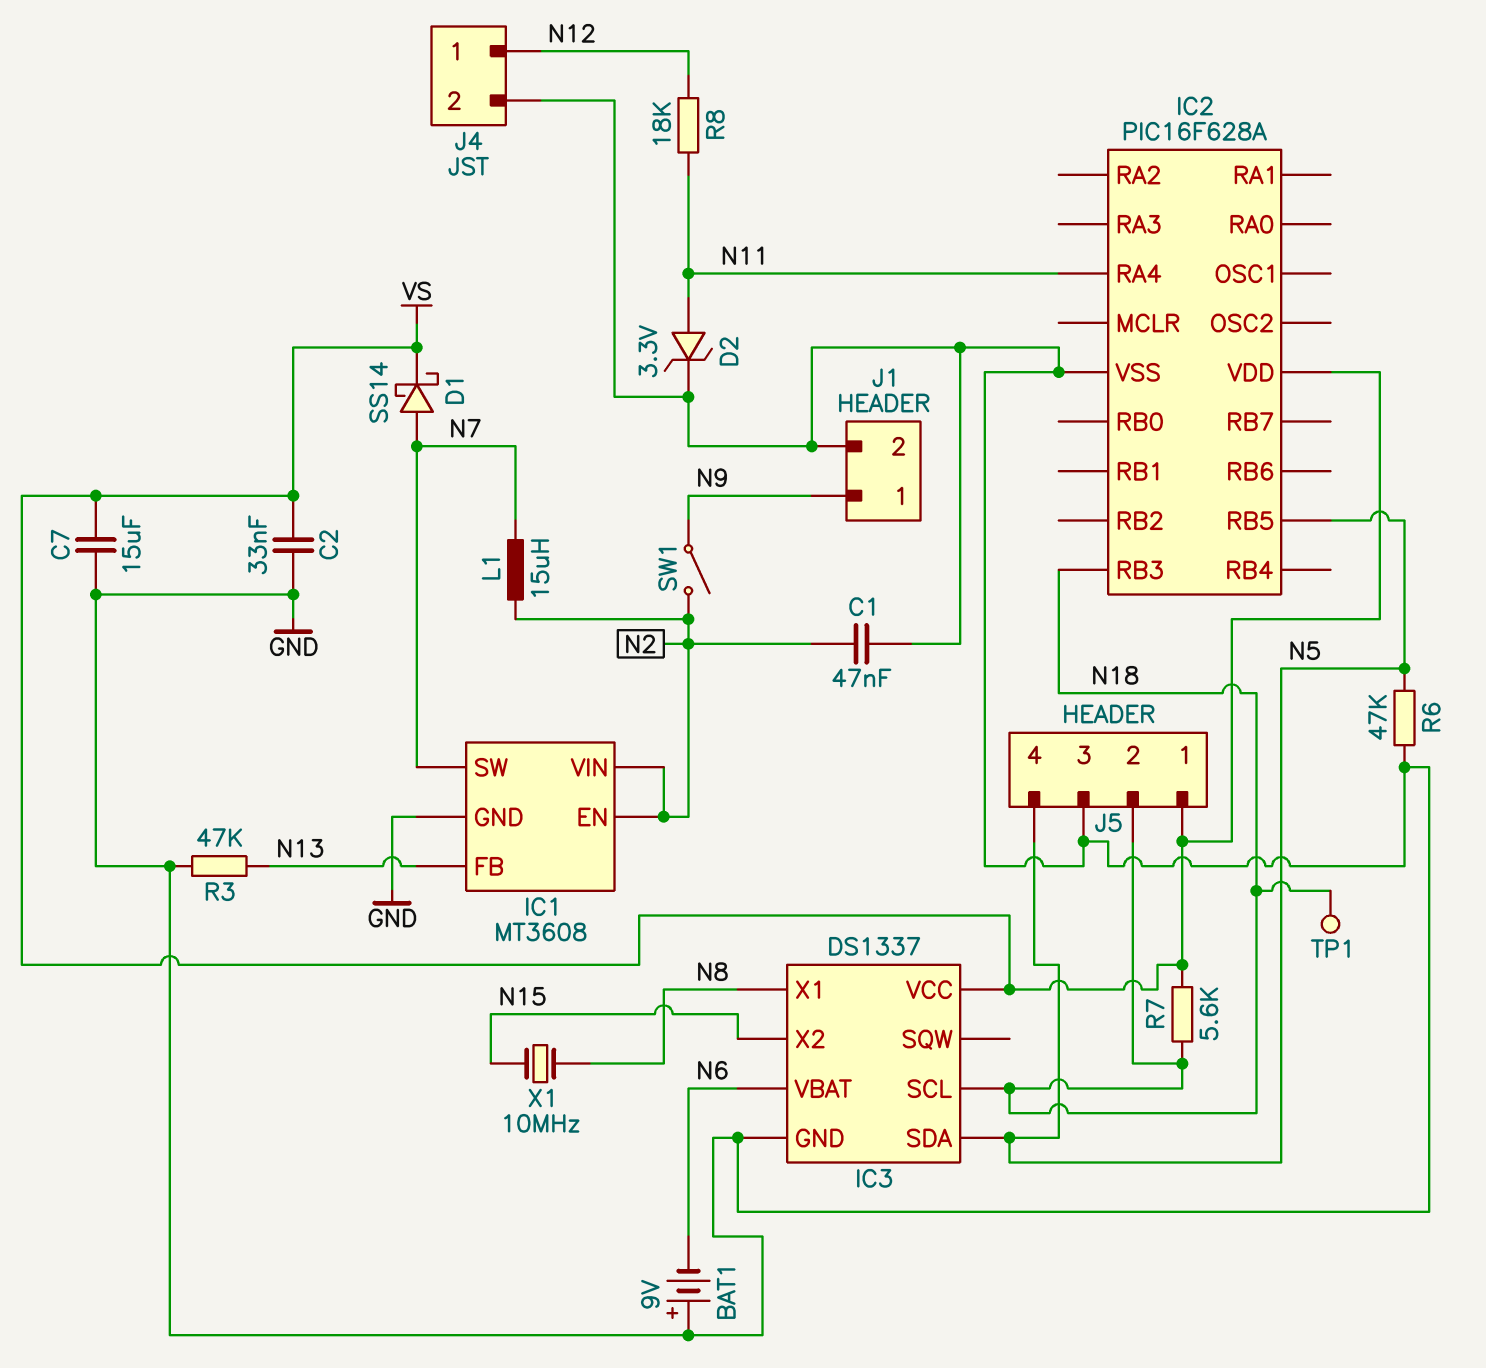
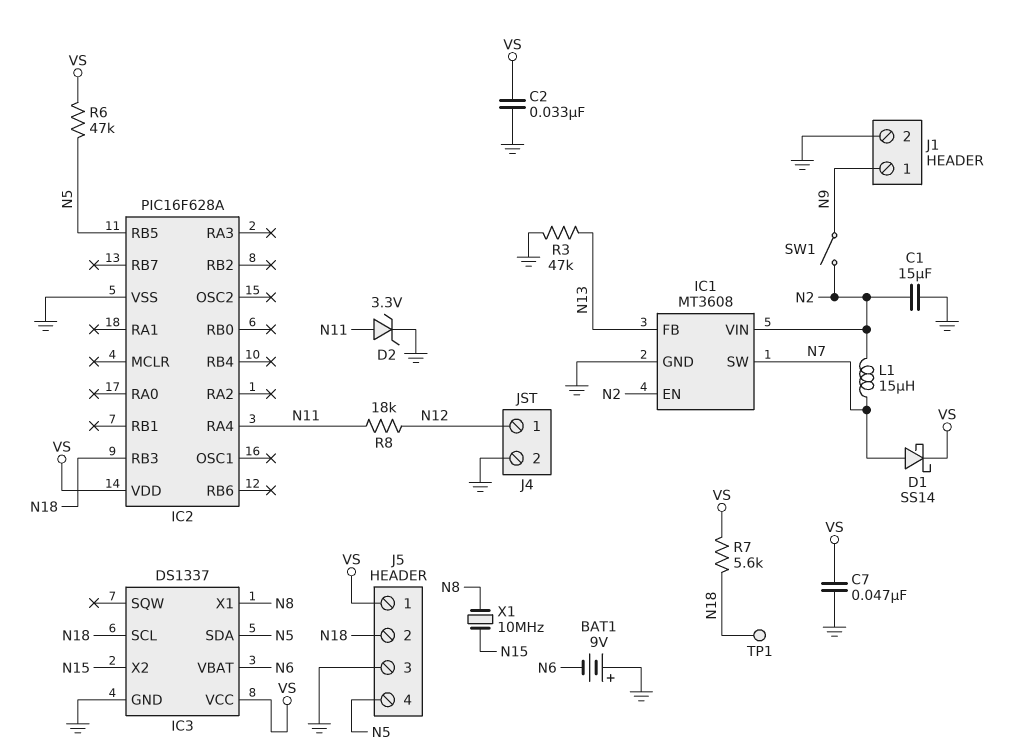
C1: 47nF (GND, N2) -> 15uF (GND, N2)
C7: 15uF (GND, VS) -> 47nF (GND, VS)
R6: 47k (GND, N5) -> 47k (N5, VS)

